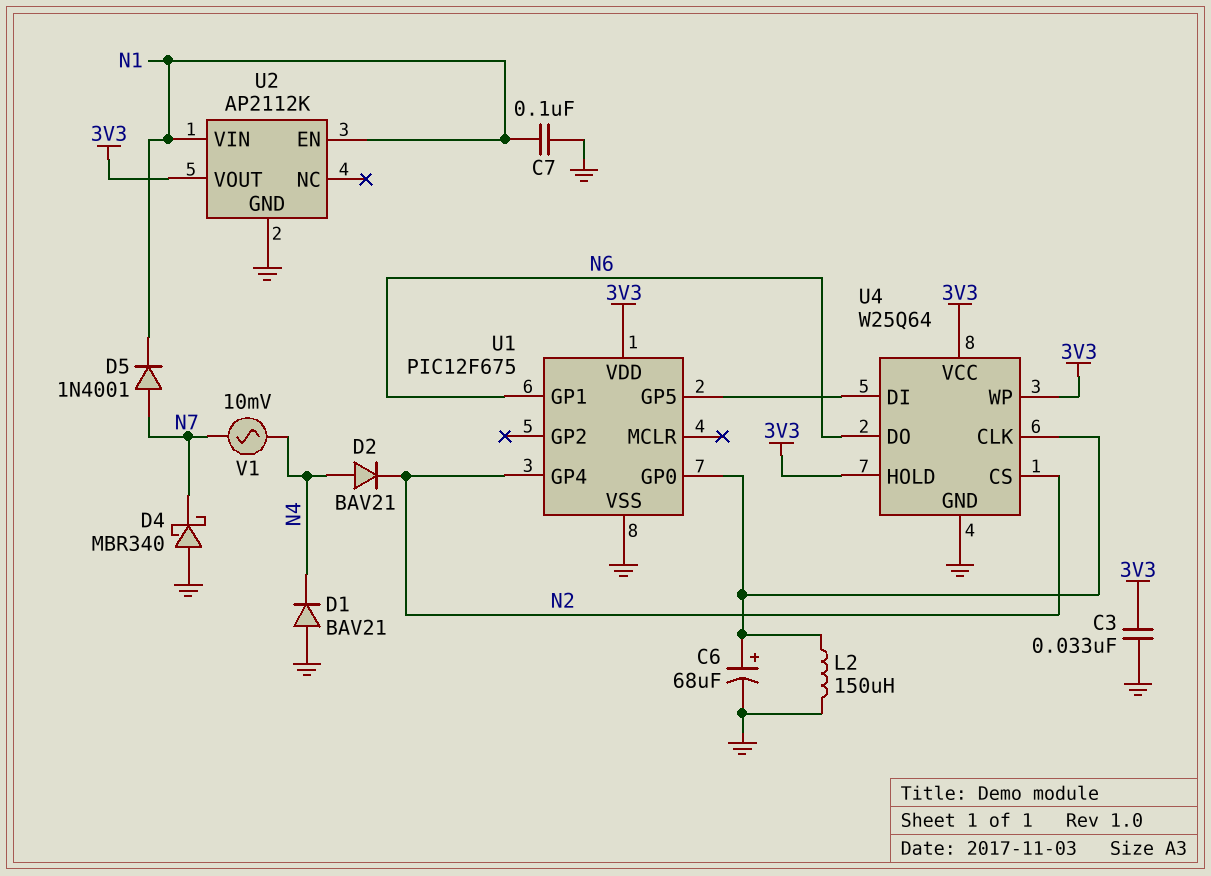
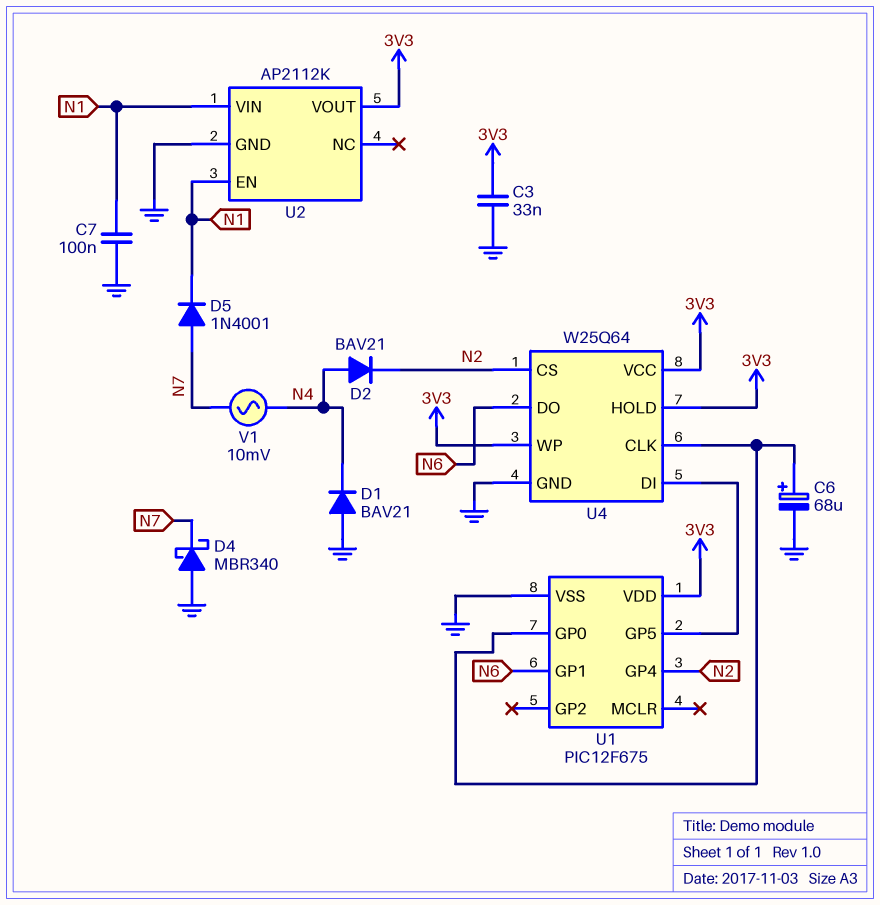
L2: 150uH (GND, U1/GP0) -> none

